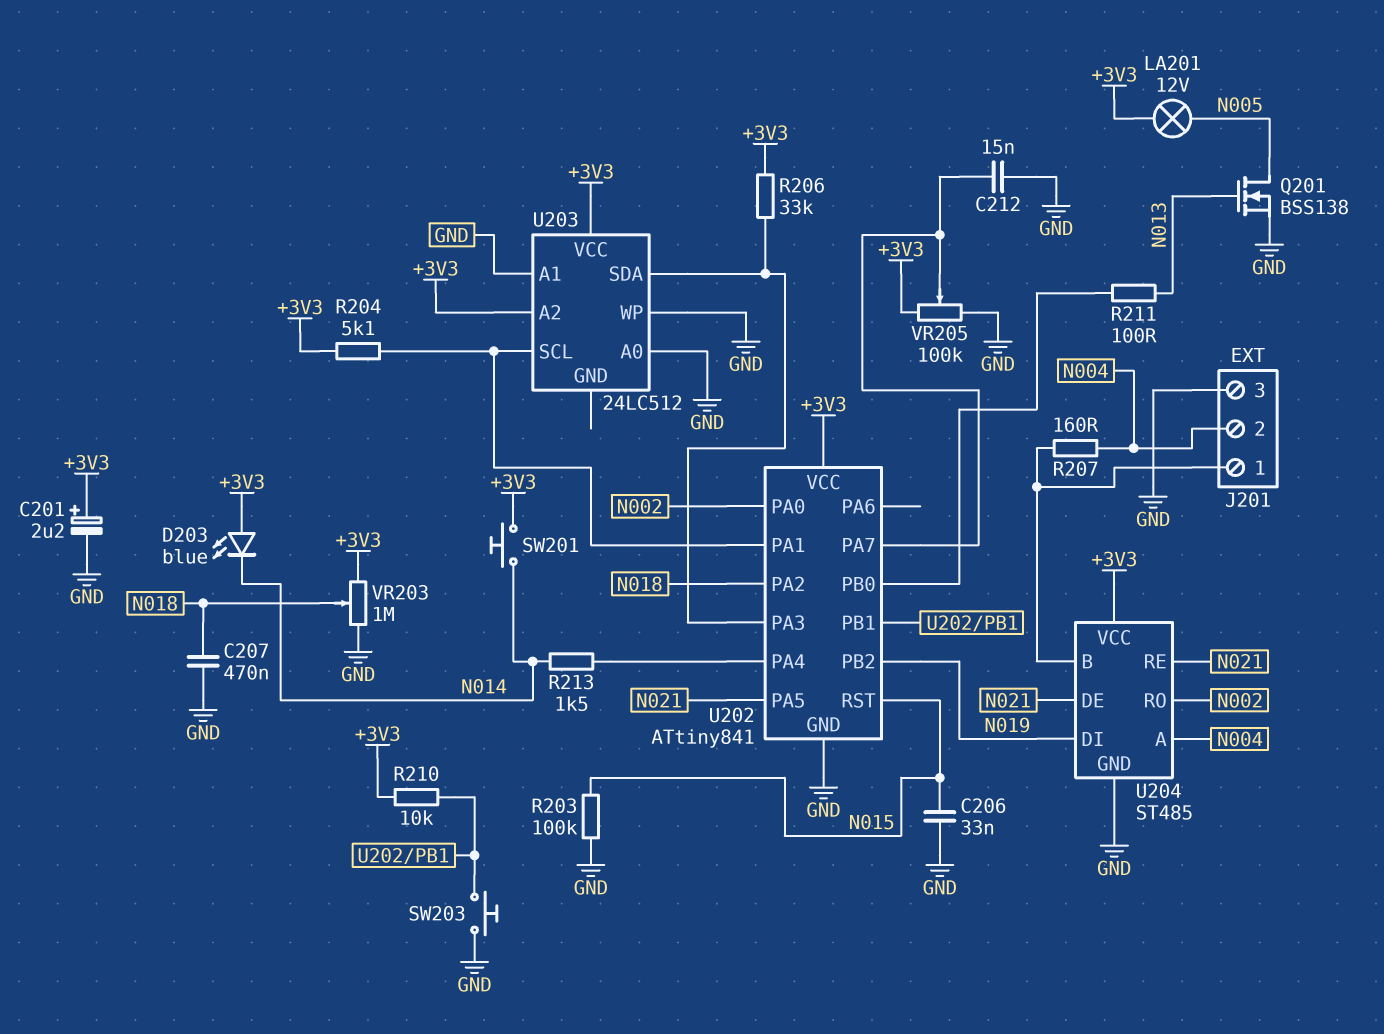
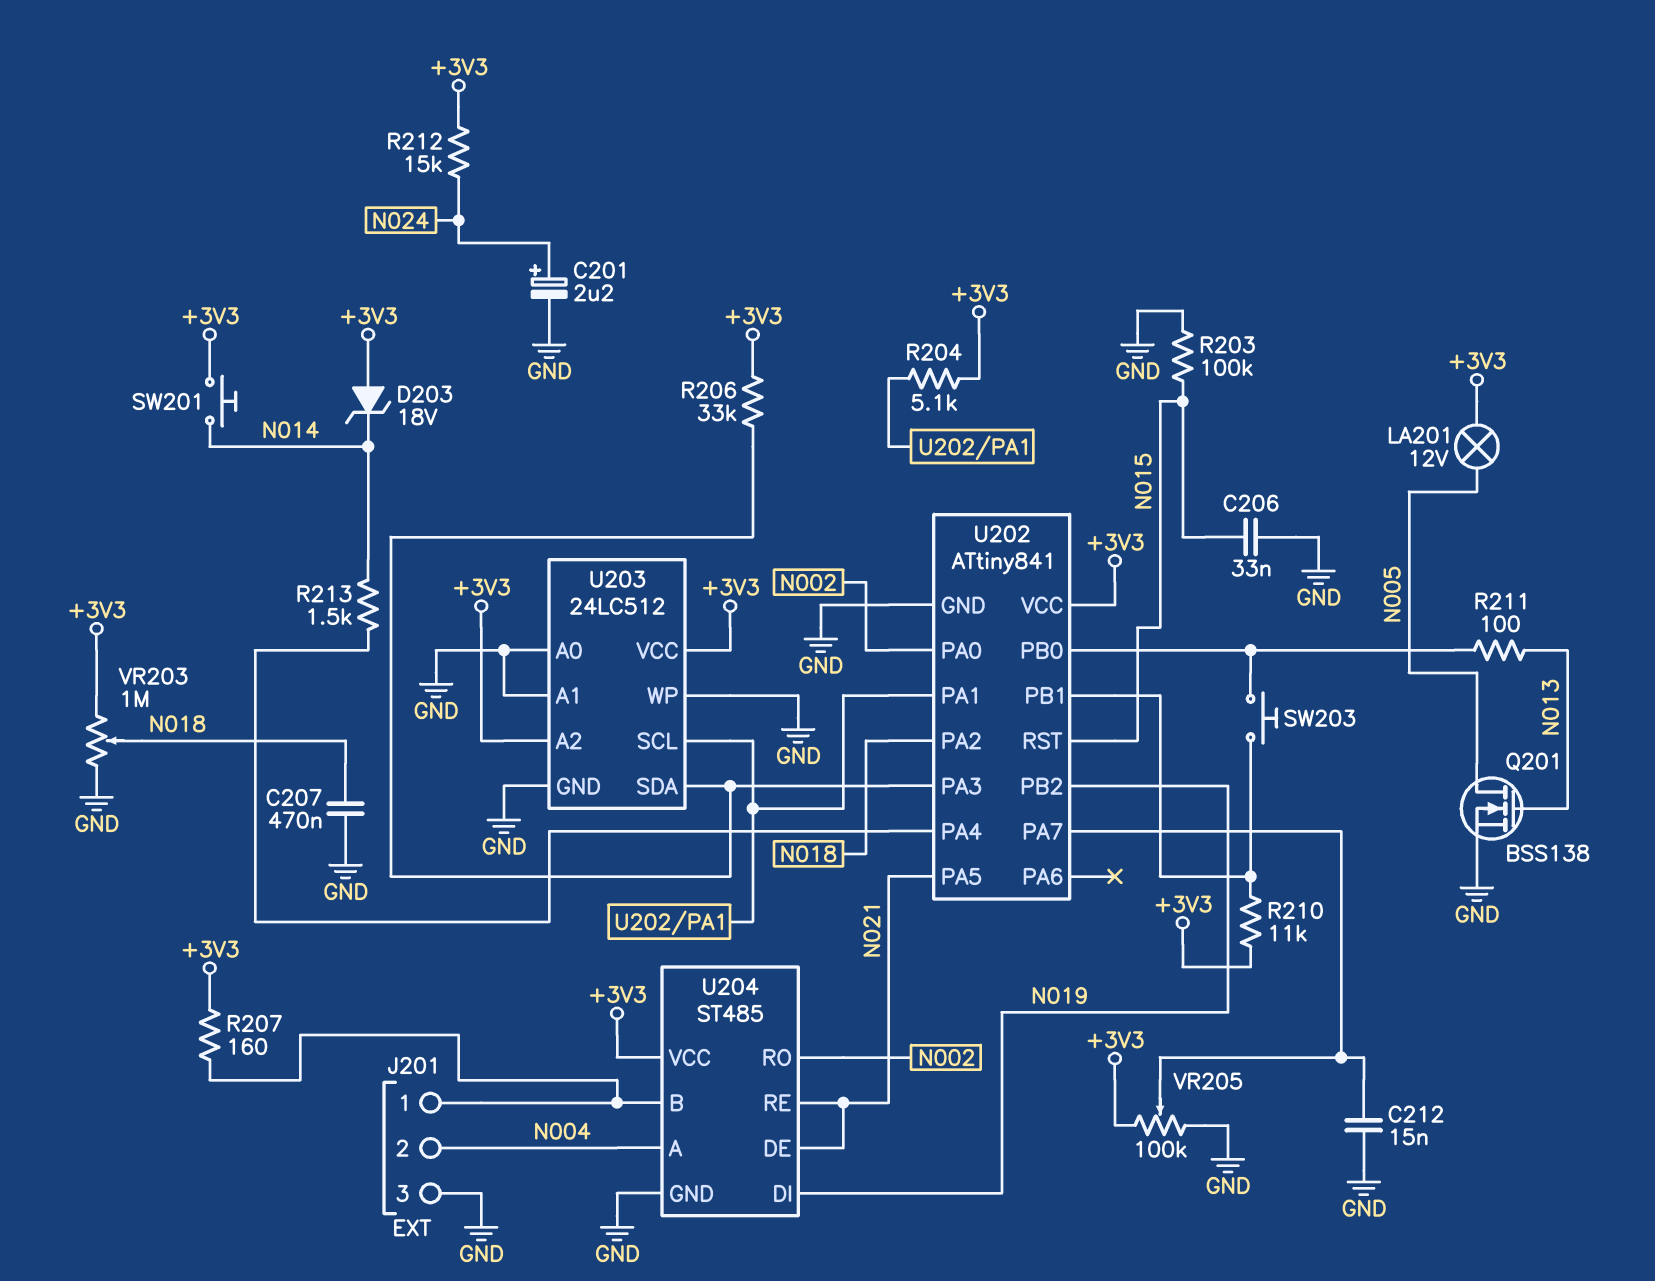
C201: 2.2uF (plus +3V3, minus GND) -> 2.2uF (plus N024, minus GND)
D203: LED blue (A +3V3, K N014) -> zener 18V (A +3V3, K N014)
R207: 160 (J201/1, N004) -> 160 (+3V3, J201/1)
R210: 10k (+3V3, U202/PB1) -> 11k (+3V3, U202/PB1)
R212: none -> 15k (+3V3, N024)
SW203: button (GND, U202/PB1) -> button (U202/PB0, U202/PB1)
U203 pin GND: none -> GND

